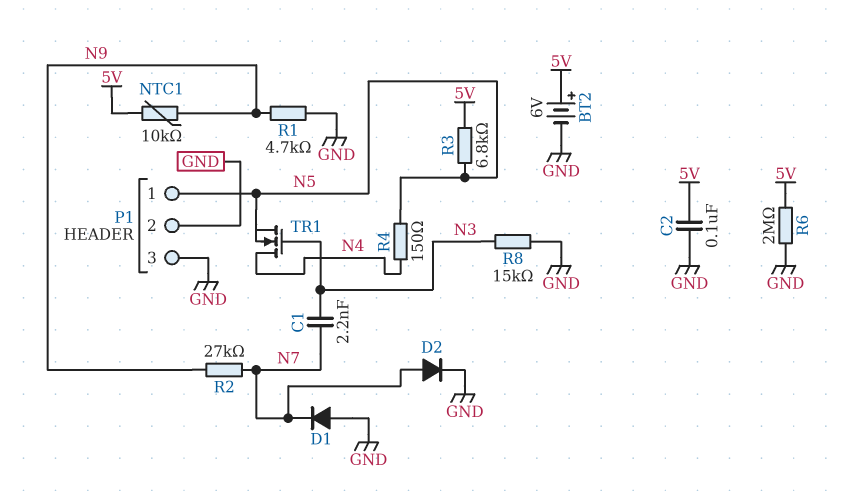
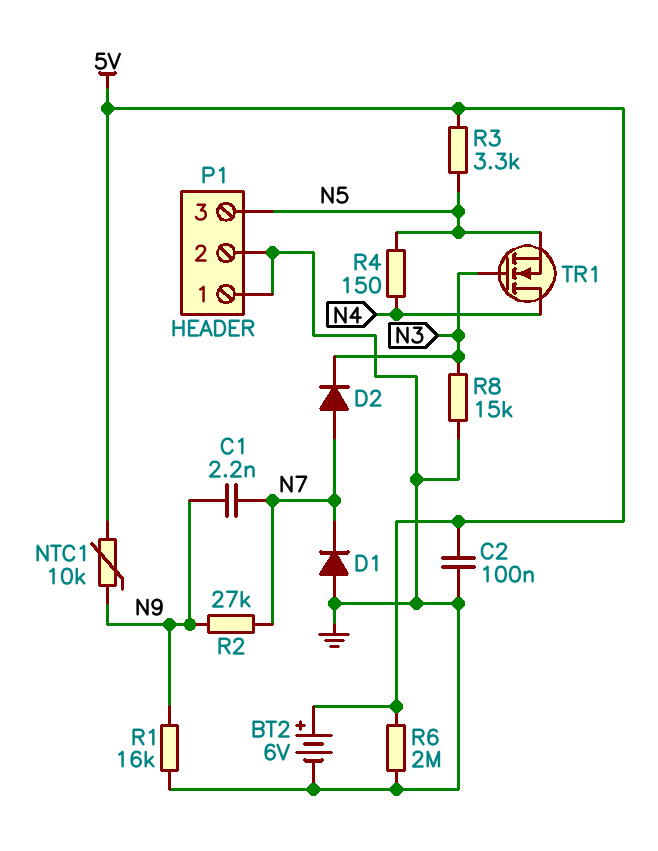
C1: 2.2nF (N3, N7) -> 2.2nF (N7, N9)
D2: diode (A N7, K GND) -> diode (A N7, K N3)
P1 pin 1: N5 -> GND
P1 pin 3: GND -> N5
R1: 4.7k (GND, N9) -> 16k (GND, N9)
R3: 6.8k (5V, N5) -> 3.3k (5V, N5)

